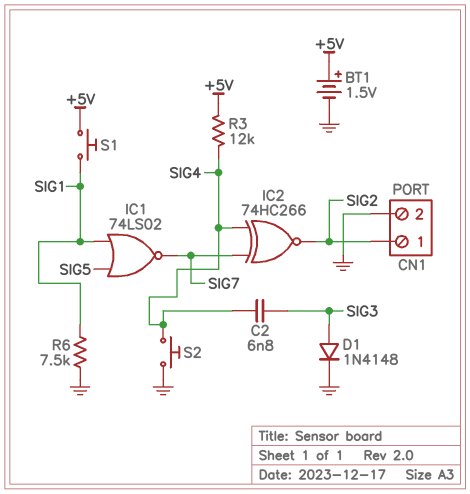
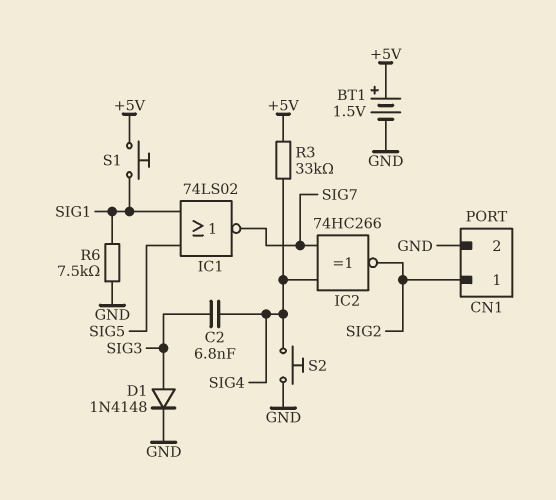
R3: 12k (+5V, SIG4) -> 33k (+5V, SIG4)

